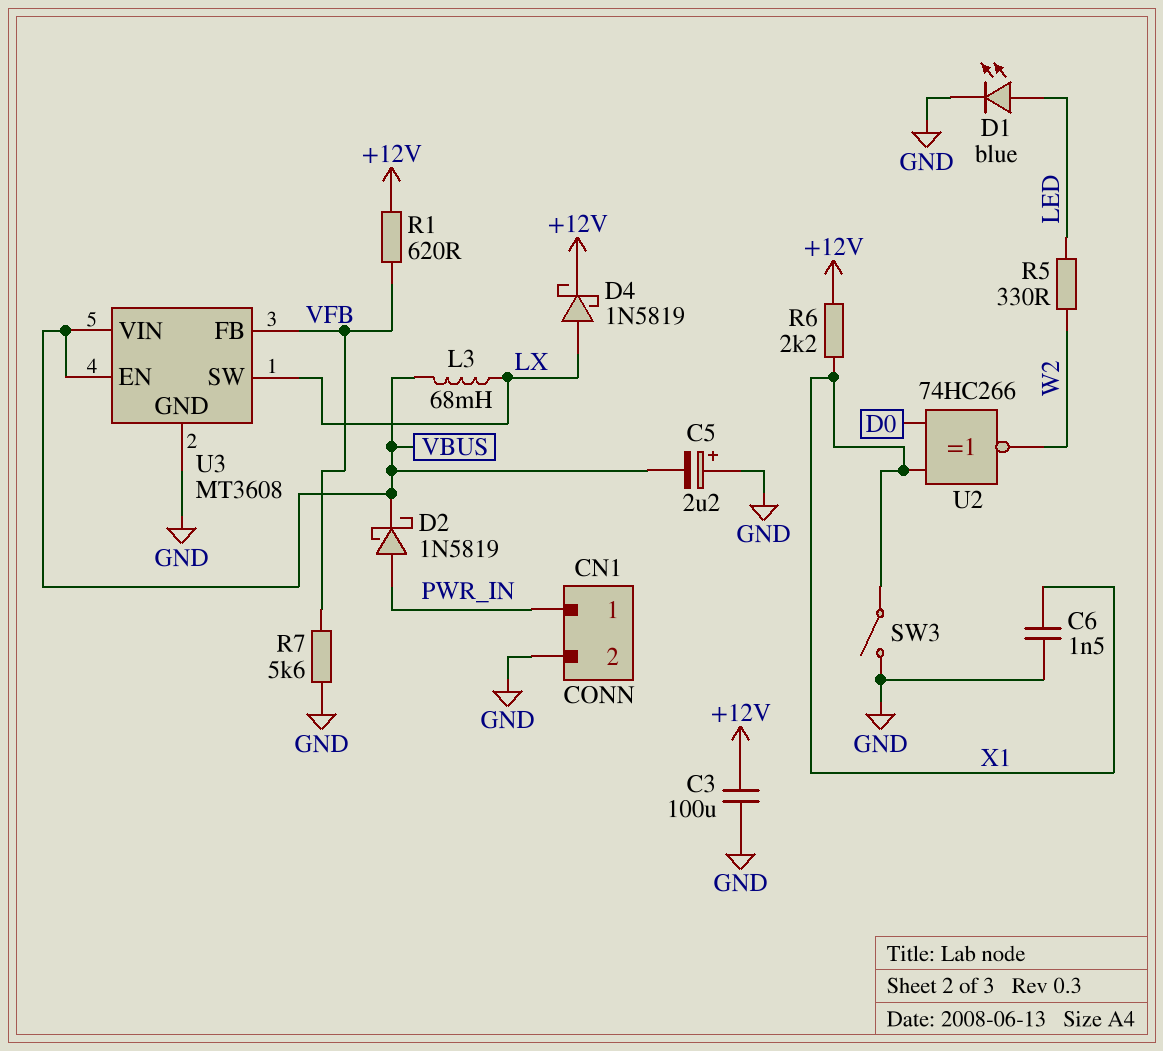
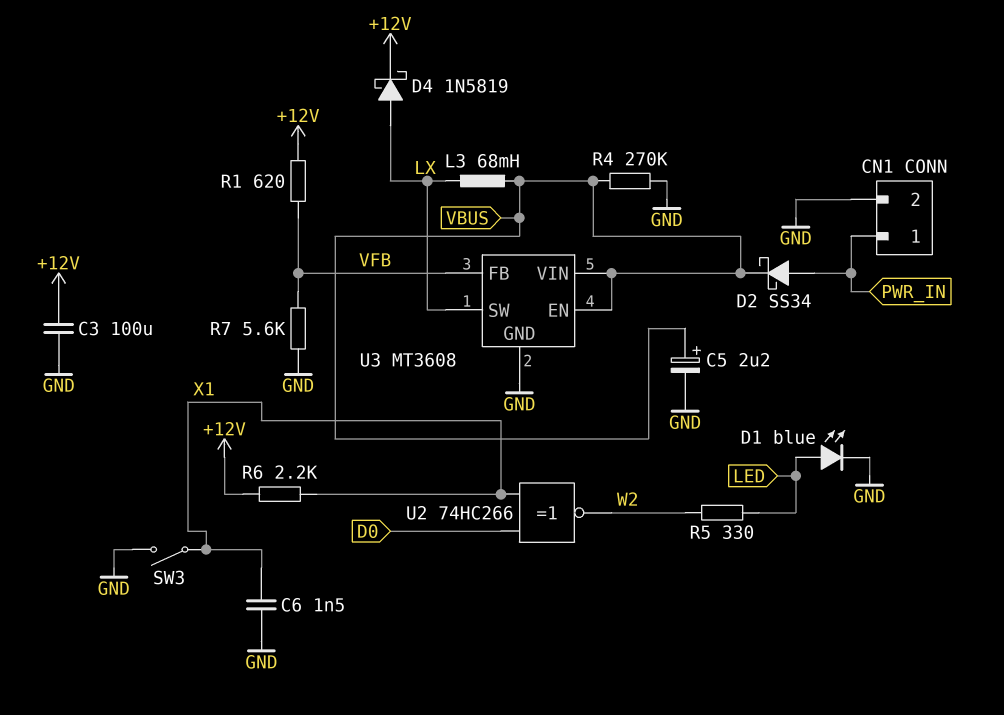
C5: 2.2uF (plus GND, minus VBUS) -> 2.2uF (plus VBUS, minus GND)
D2: schottky 1N5819 (A PWR_IN, K VBUS) -> schottky SS34 (A PWR_IN, K VBUS)
R4: none -> 270k (GND, VBUS)

